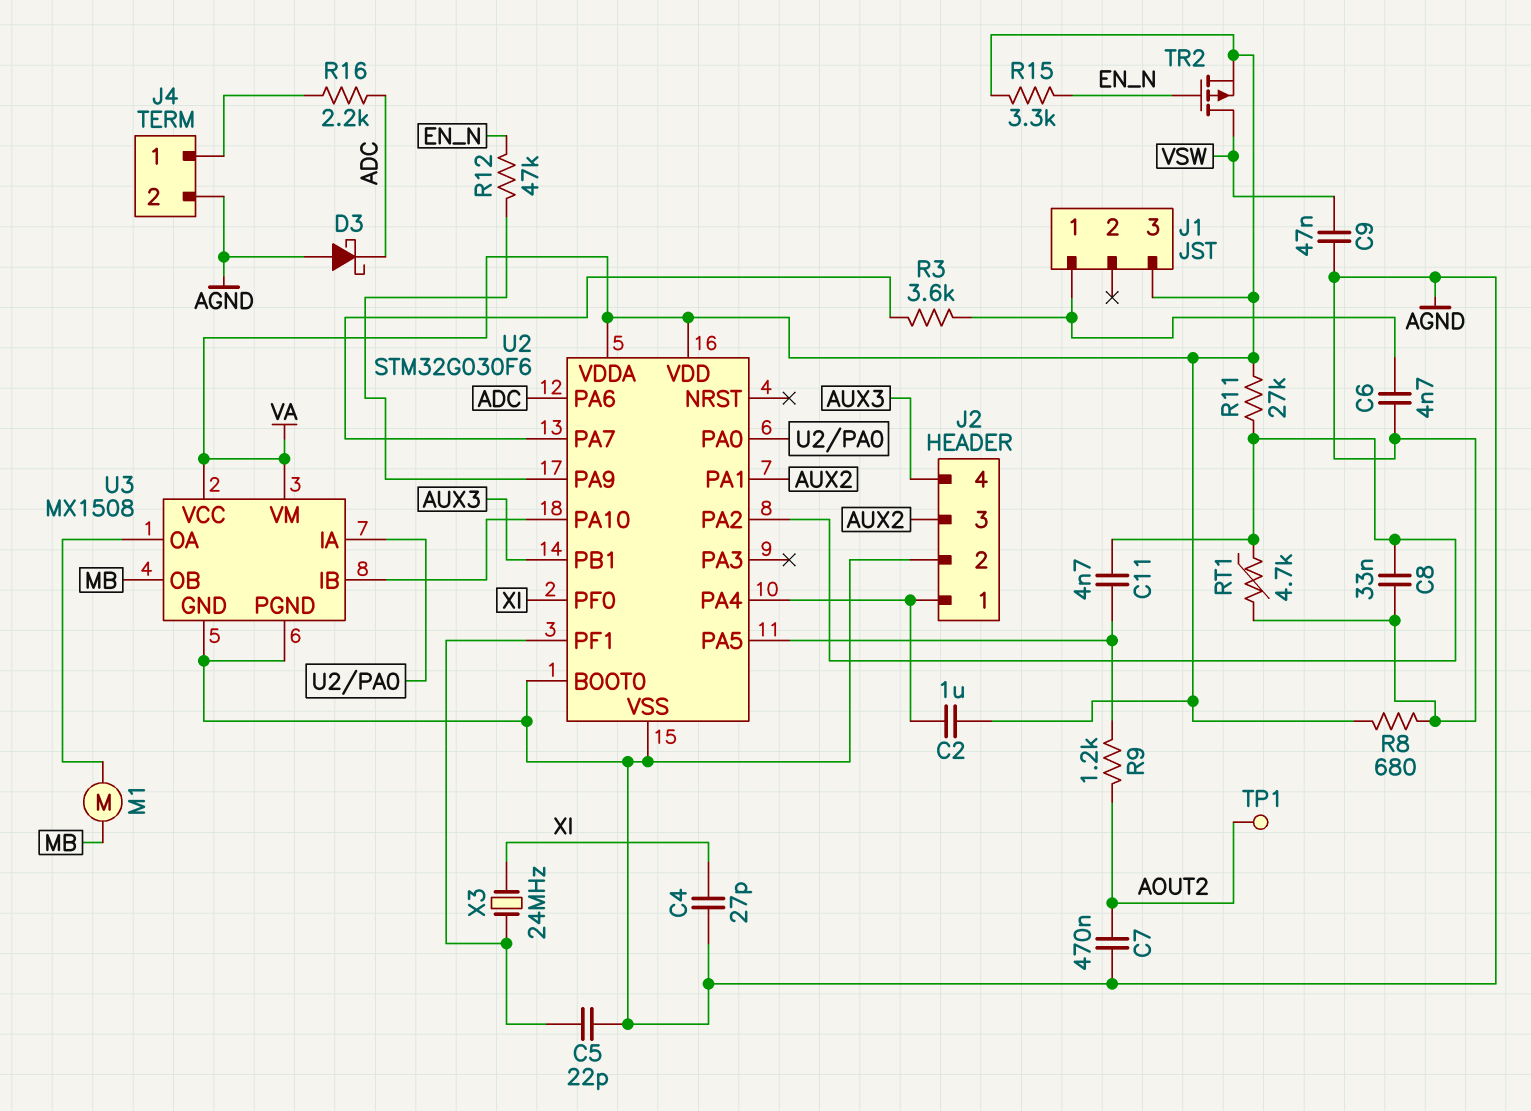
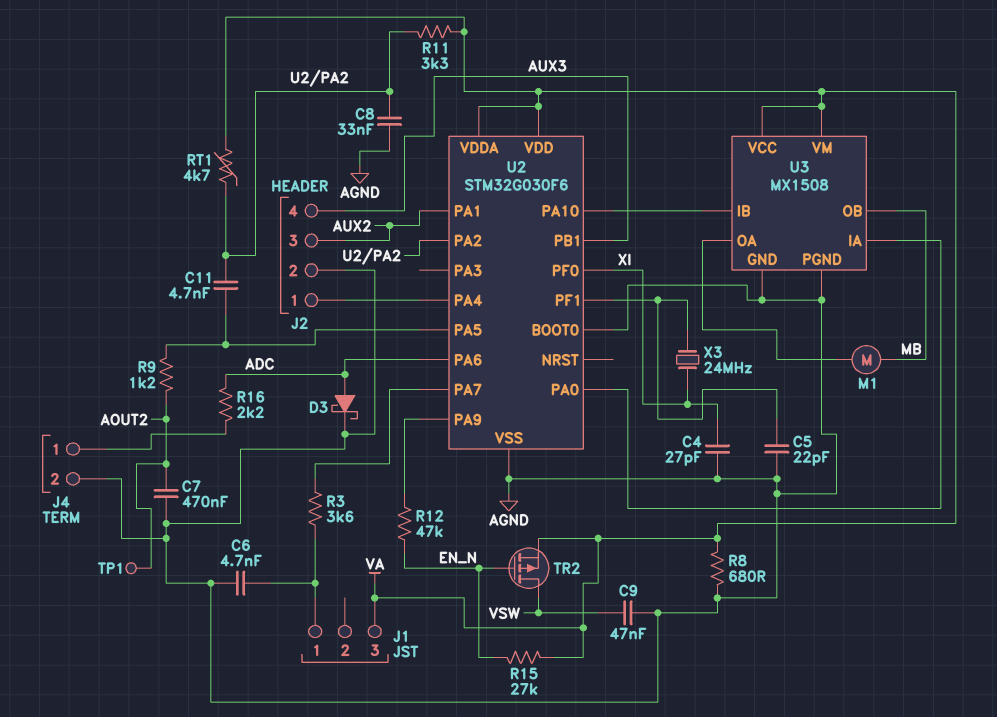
C2: 1uF (J2/1, VA) -> none
D3: schottky (A AGND, K ADC) -> schottky (A ADC, K AGND)
R11: 27k (U2/PA2, VA) -> 3.3k (U2/PA2, VA)
R15: 3.3k (EN_N, VA) -> 27k (EN_N, VA)
RT1: 4.7k (AGND, U2/PA2) -> 4.7k (U2/PA2, VA)

